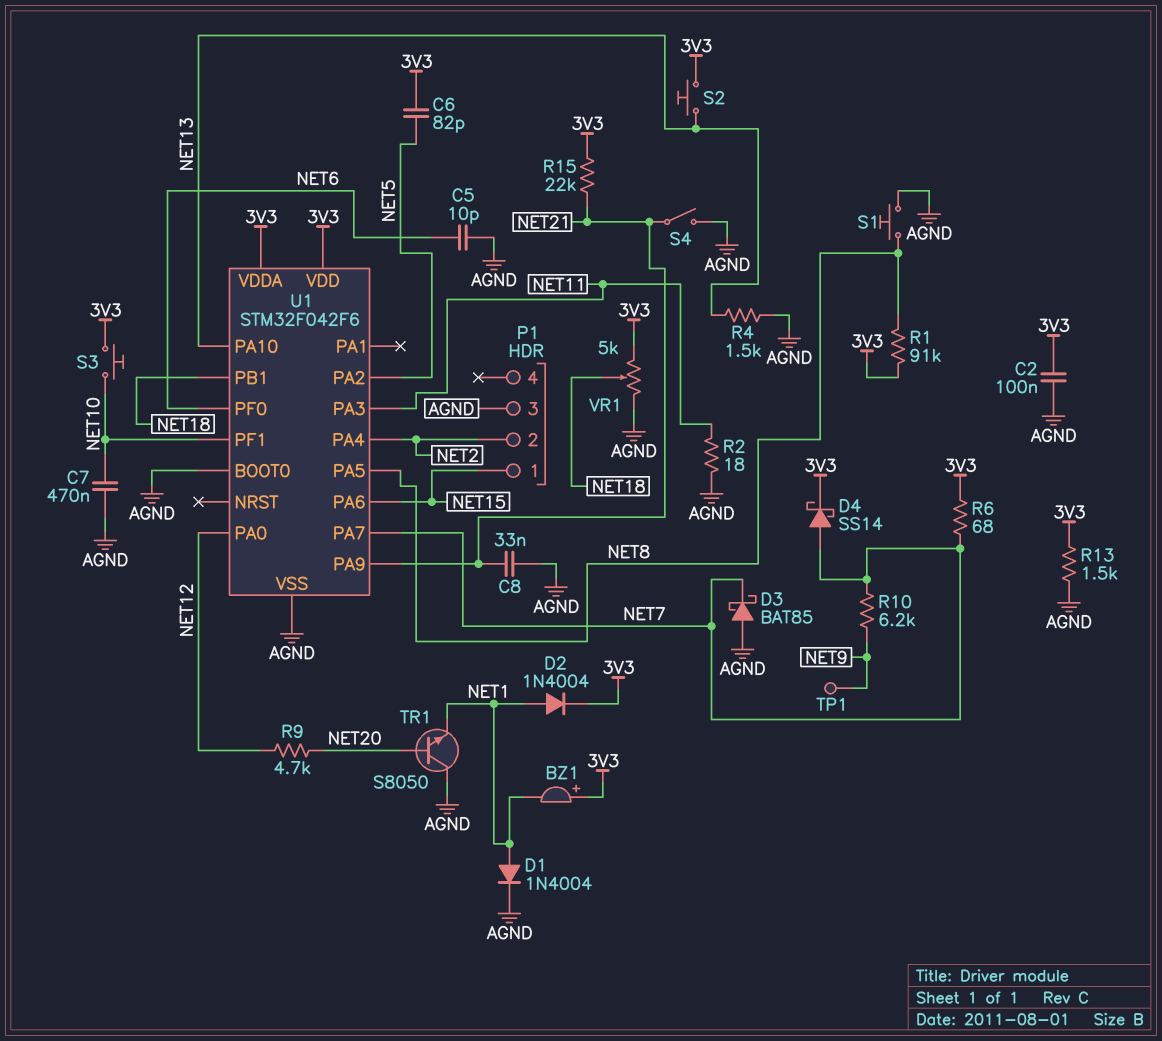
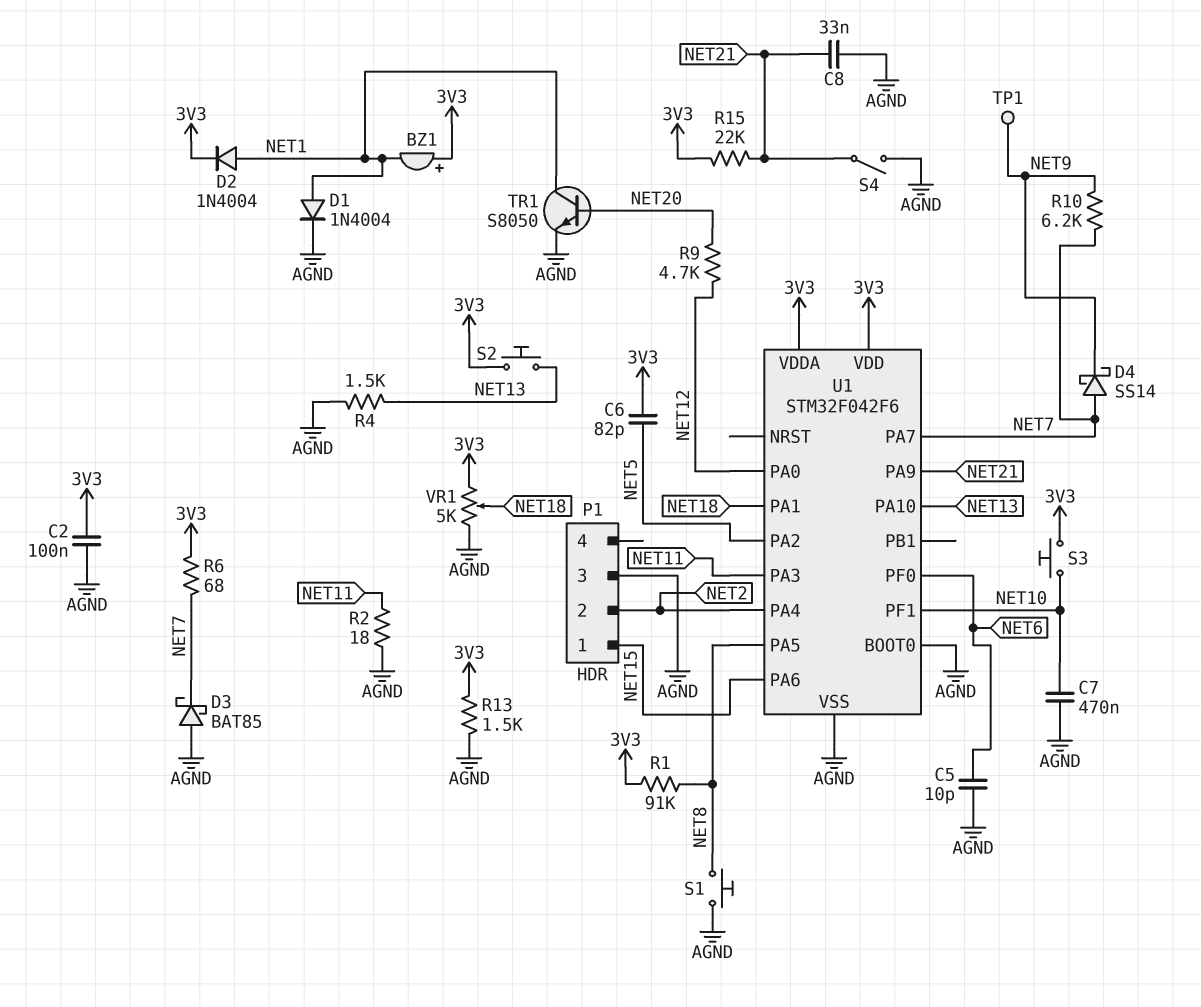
D4: schottky SS14 (A NET7, K 3V3) -> schottky SS14 (A NET7, K NET9)
TR1: NPN S8050 (B NET20, C AGND, E NET1) -> NPN S8050 (B NET20, C NET1, E AGND)
U1 pin PA1: none -> NET18
U1 pin PB1: NET18 -> none

